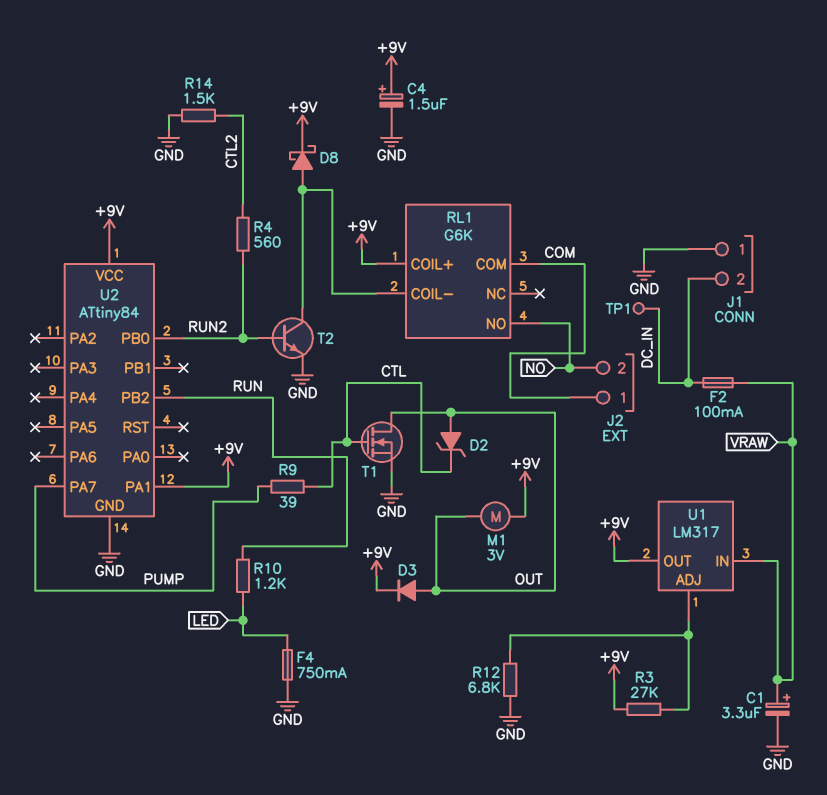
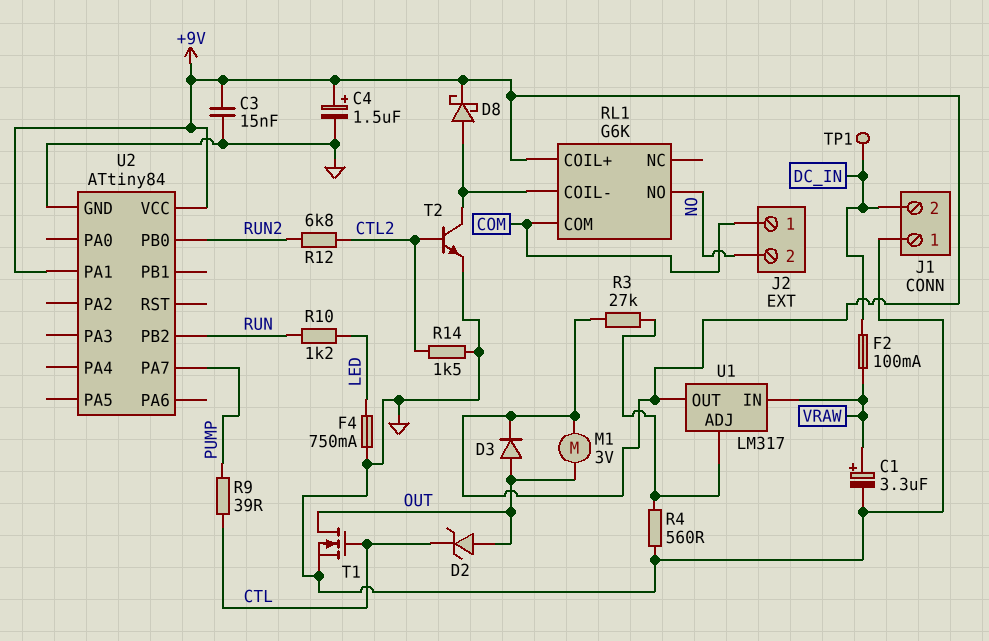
C3: none -> 15nF (+9V, GND)
R4: 560 (CTL2, RUN2) -> 560 (GND, U1/ADJ)
R12: 6.8k (GND, U1/ADJ) -> 6.8k (CTL2, RUN2)
T2: NPN (B RUN2, C RL1/COIL-, E GND) -> NPN (B CTL2, C RL1/COIL-, E GND)

